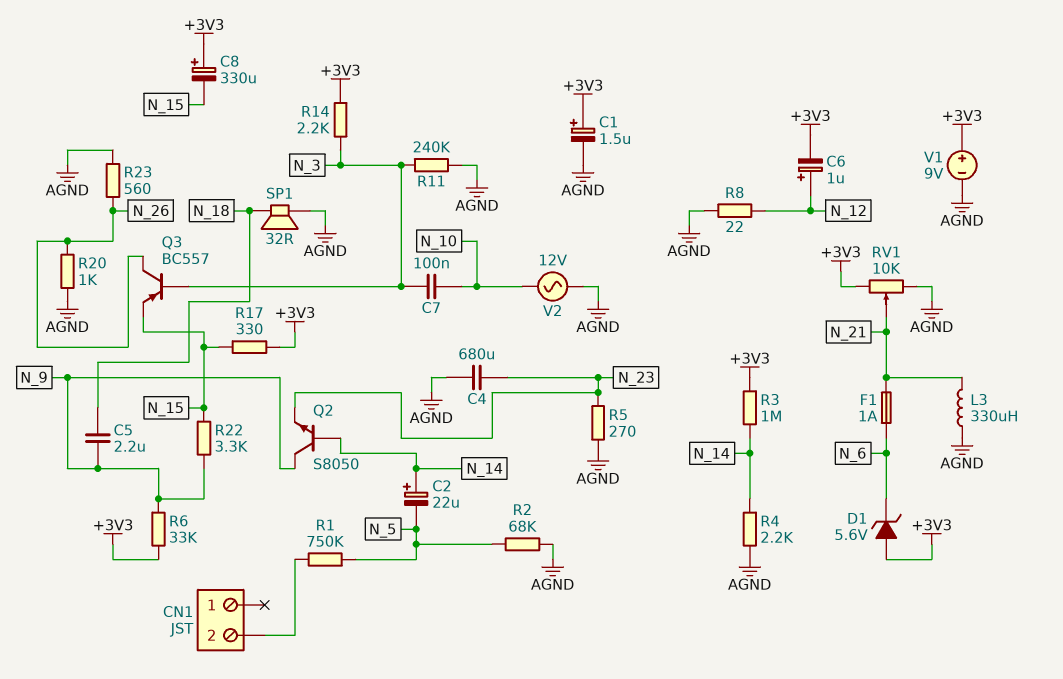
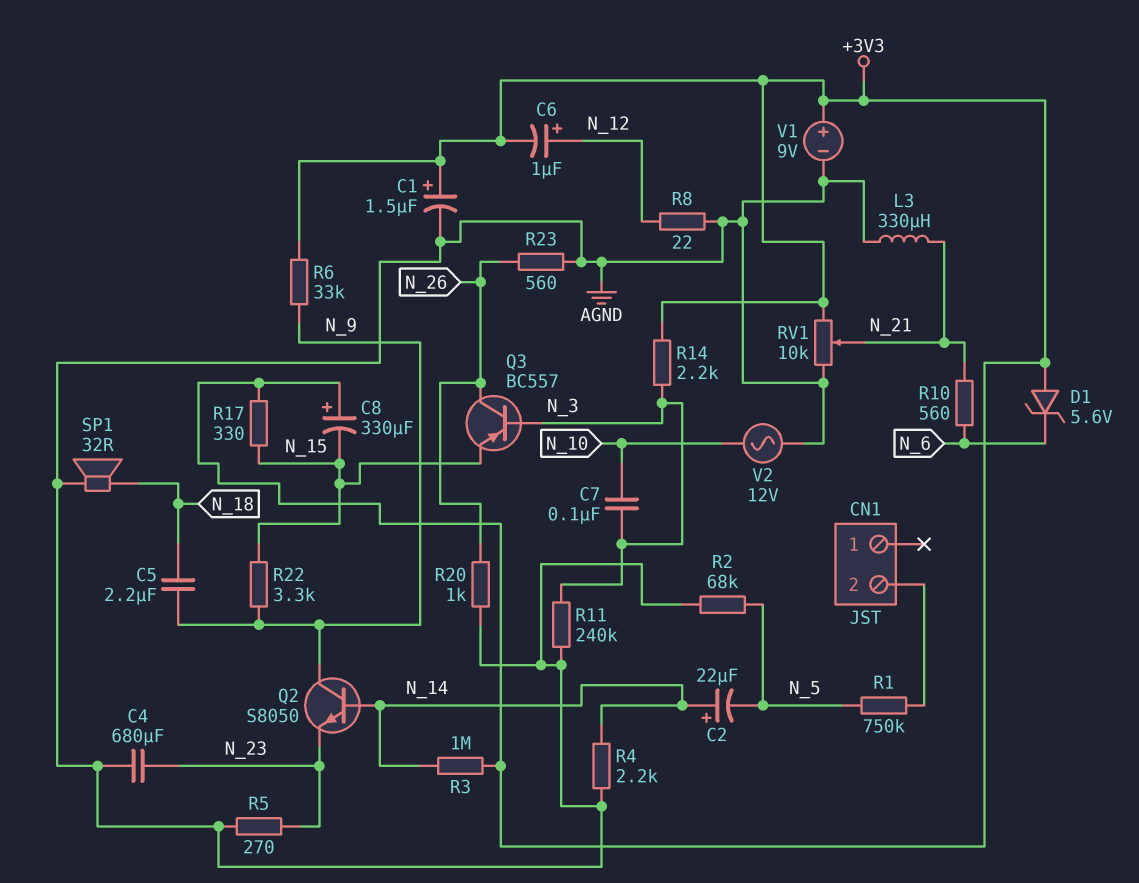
F1: 1A (N_6, N_21) -> none
R10: none -> 560 (N_6, N_21)

